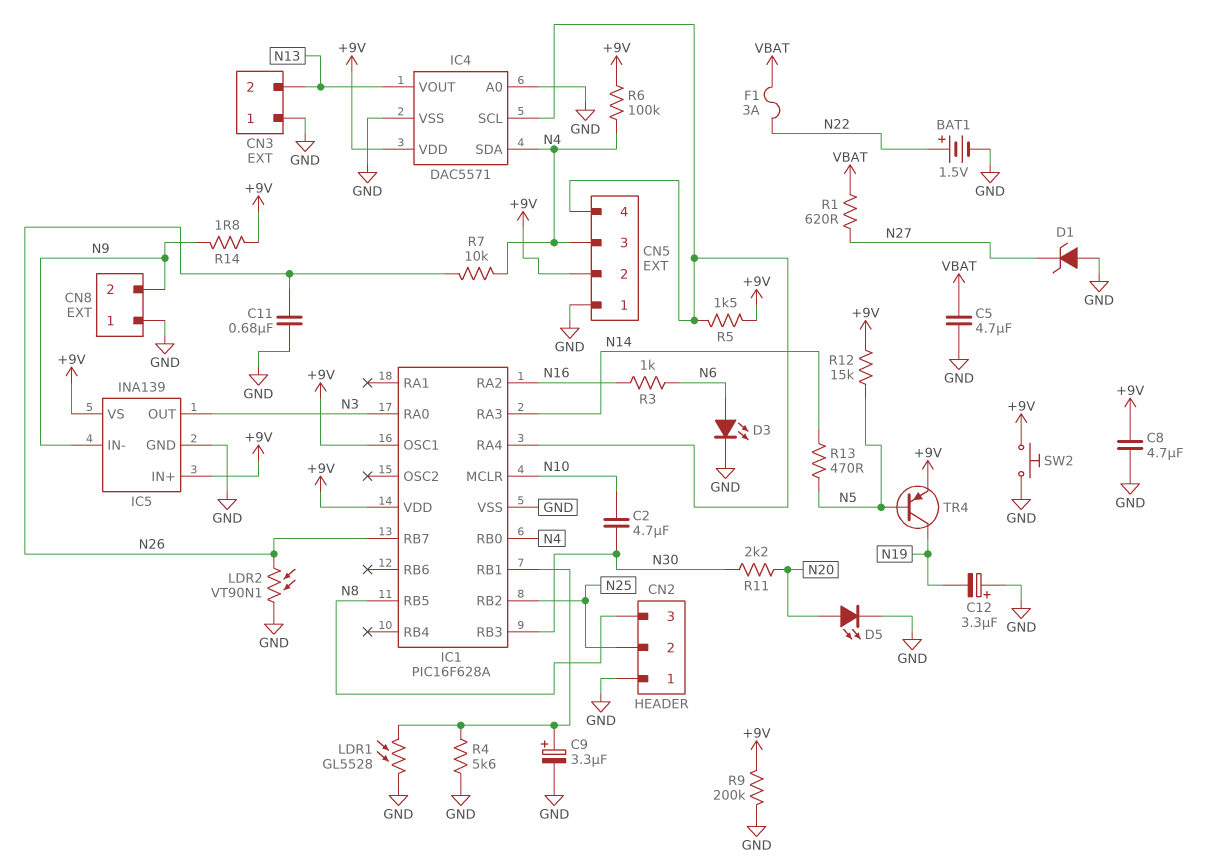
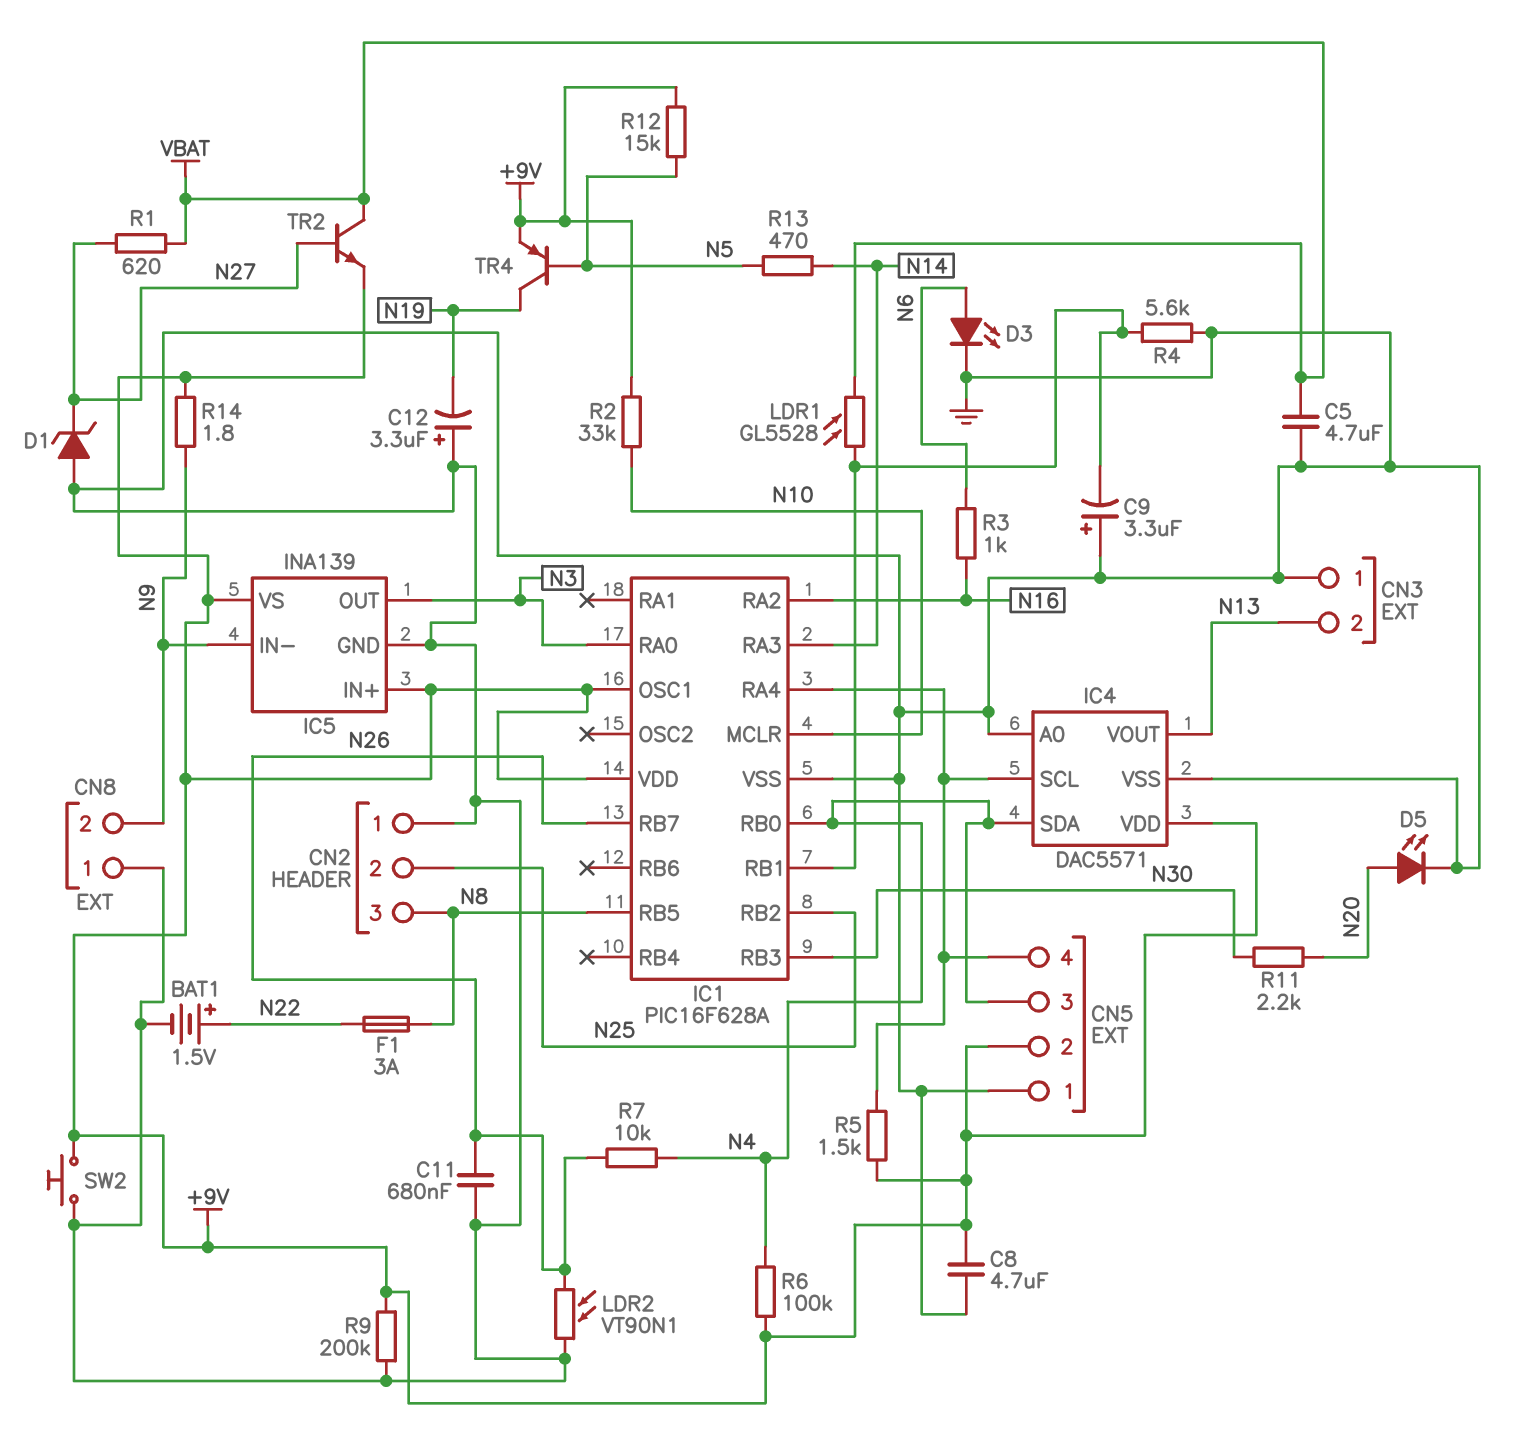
C2: 4.7uF (N10, N30) -> none
C9: 3.3uF (plus IC1/RB1, minus GND) -> 3.3uF (plus GND, minus IC1/RB1)
F1: 3A (N22, VBAT) -> 3A (N8, N22)
LDR1: GL5528 (GND, IC1/RB1) -> GL5528 (IC1/RB1, VBAT)
R2: none -> 33k (+9V, N10)
TR2: none -> NPN (B N27, C VBAT, E +9V)

